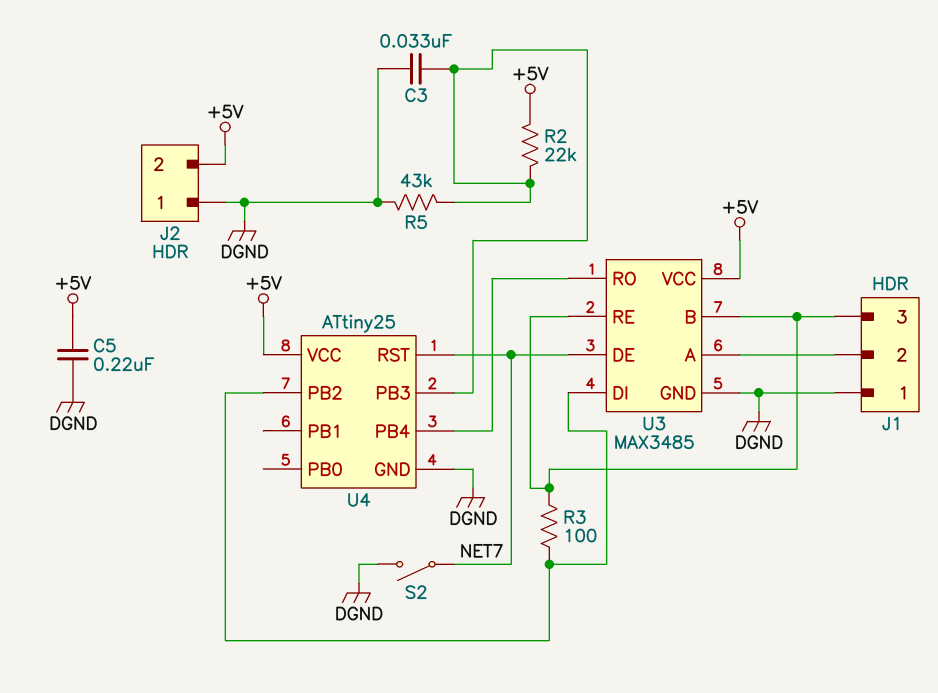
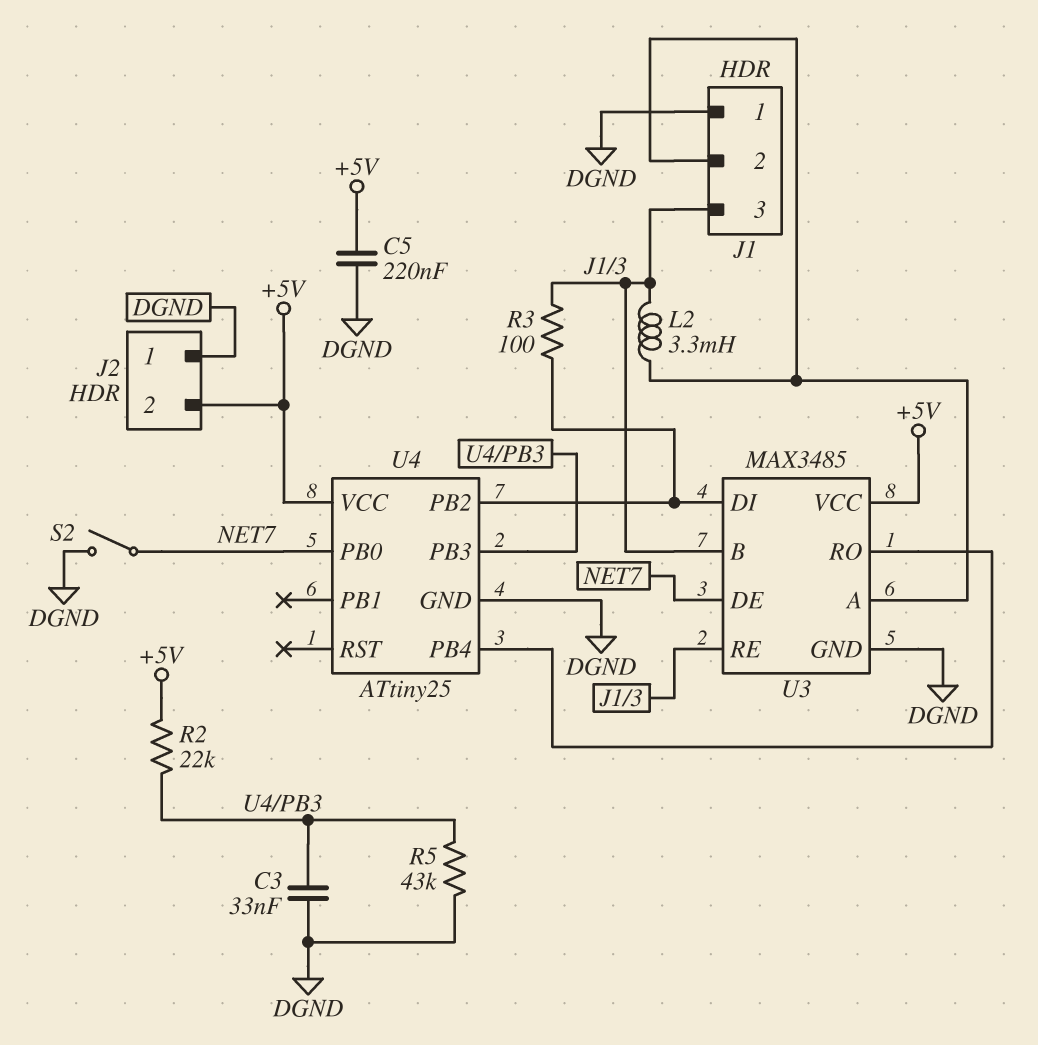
L2: none -> 3.3mH (J1/2, J1/3)
U4 pin PB0: none -> NET7
U4 pin RST: NET7 -> none

